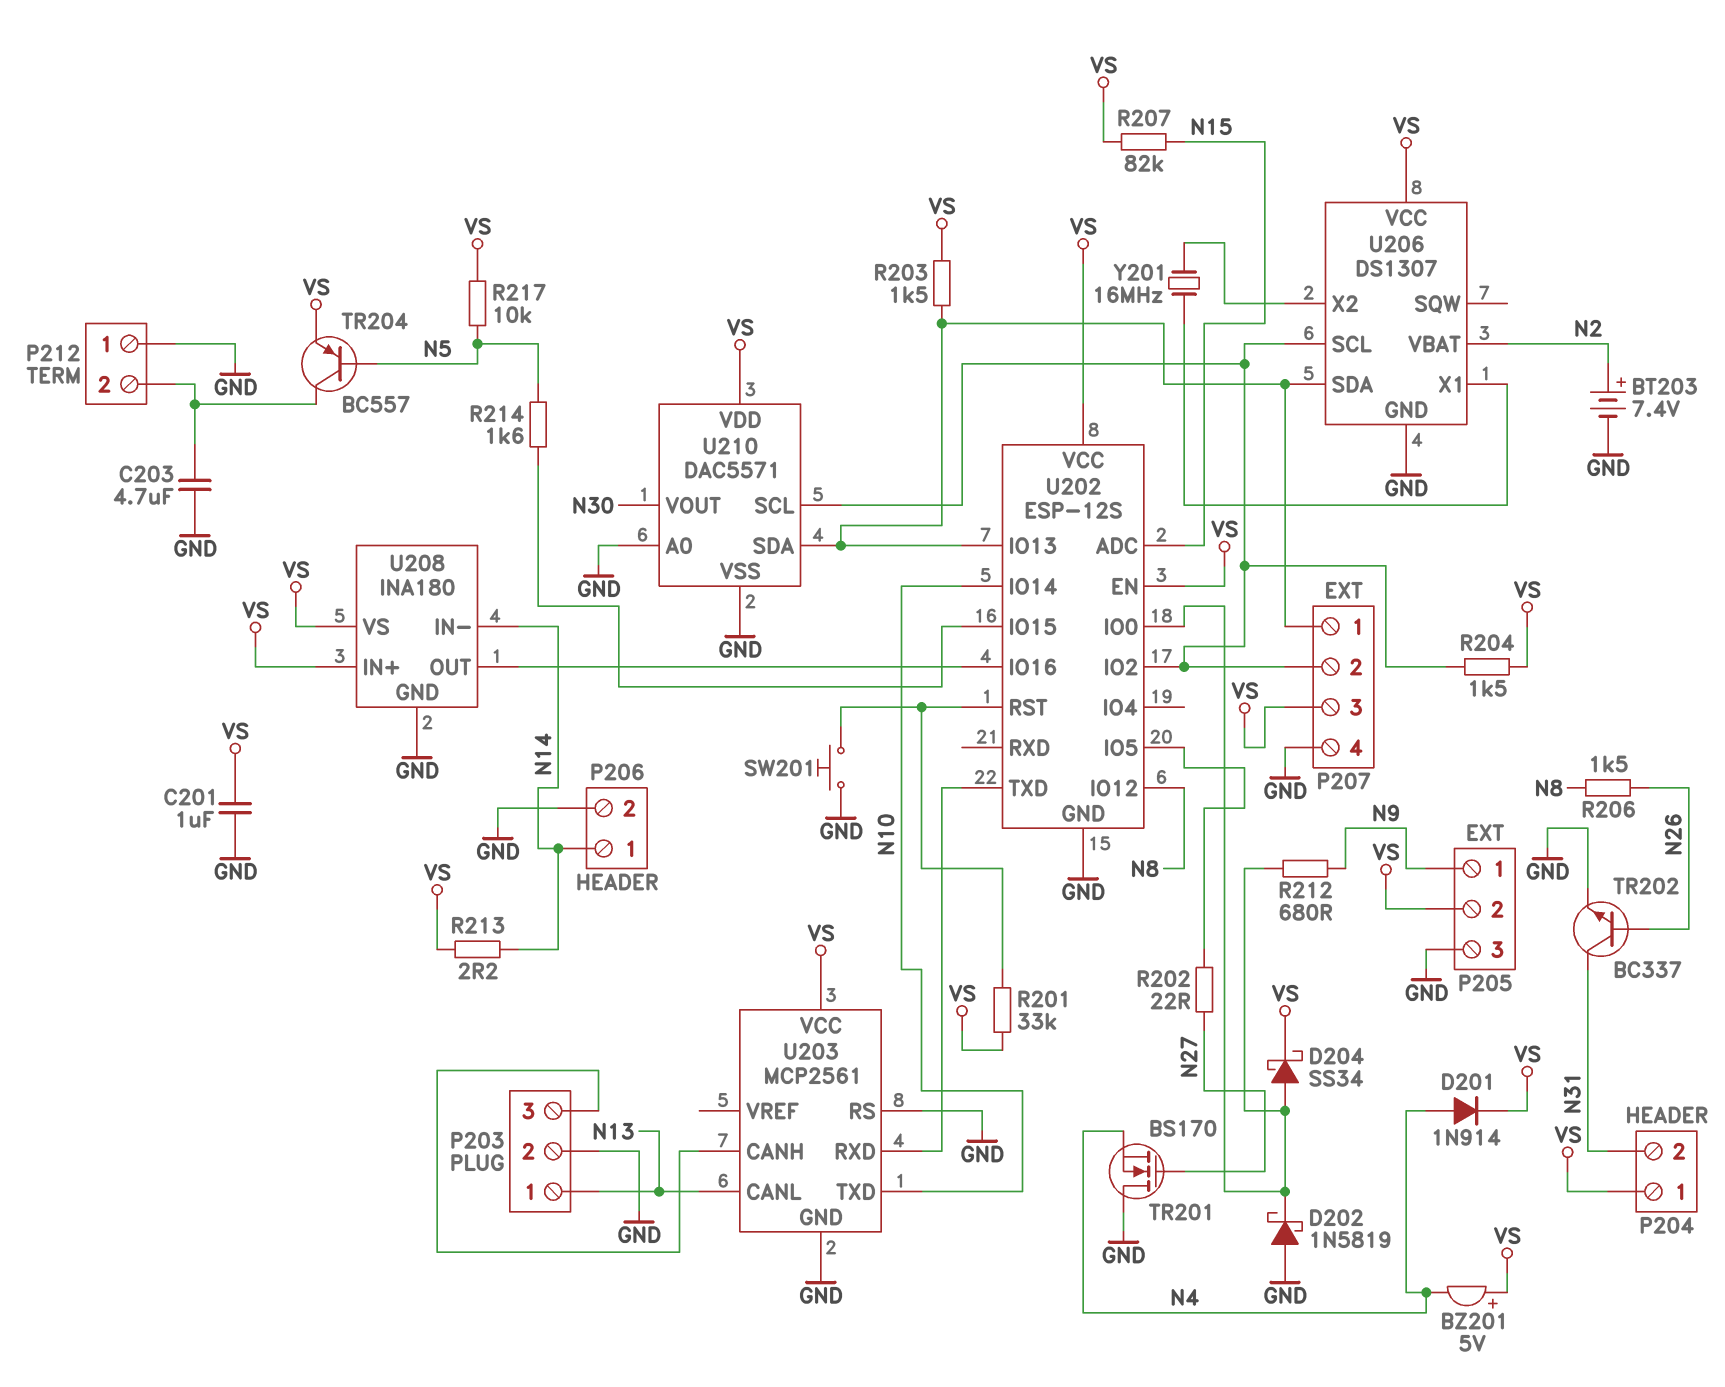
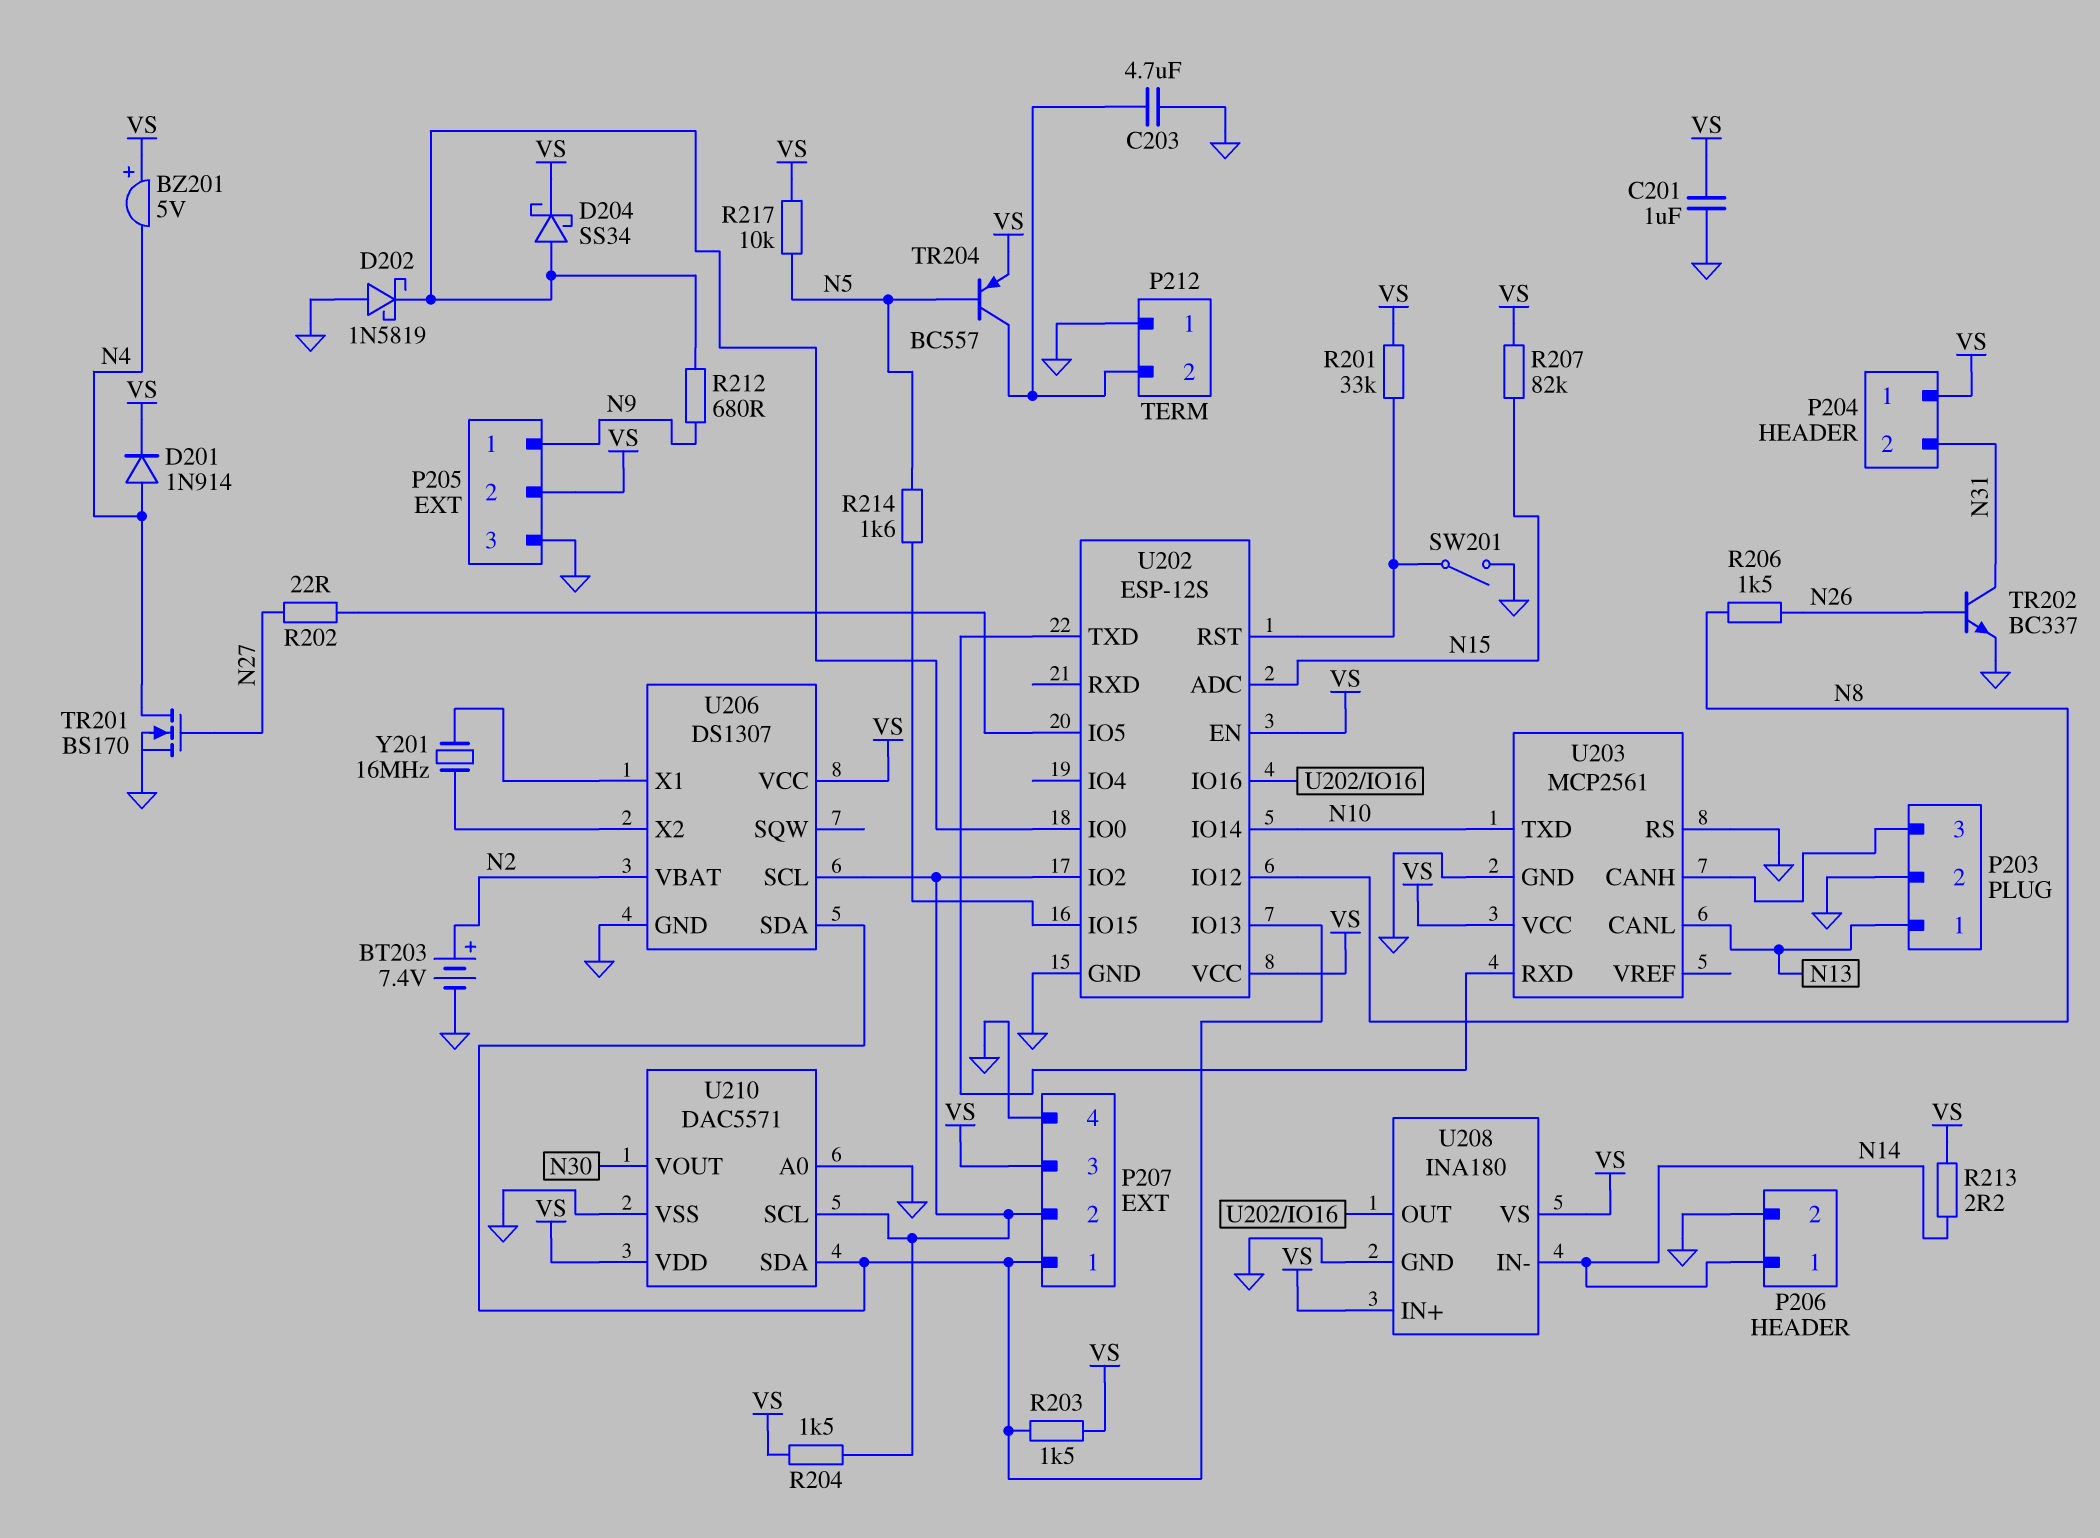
SW201: button (GND, U202/RST) -> switch (GND, U202/RST)
TR201: NMOS BS170 (G N27, D GND, S N4) -> NMOS BS170 (G N27, D N4, S GND)

